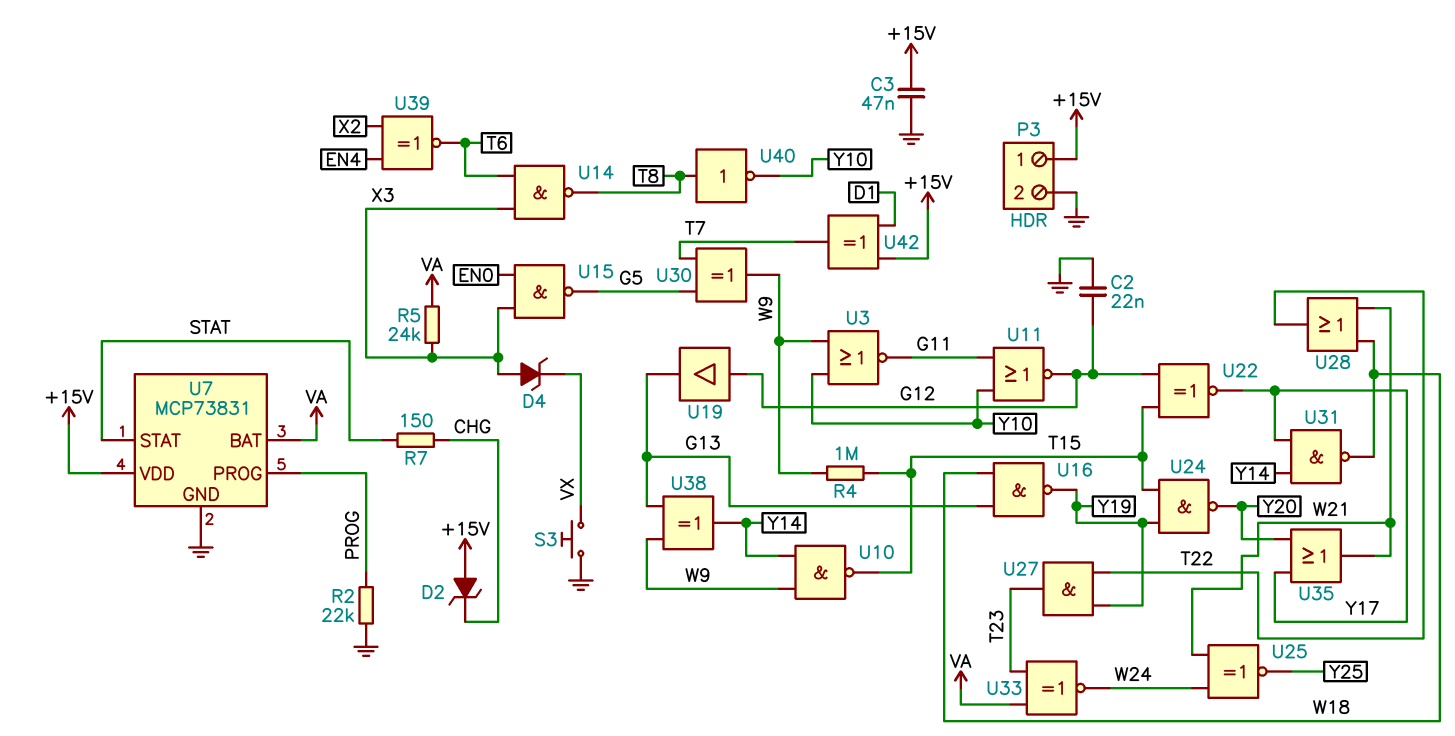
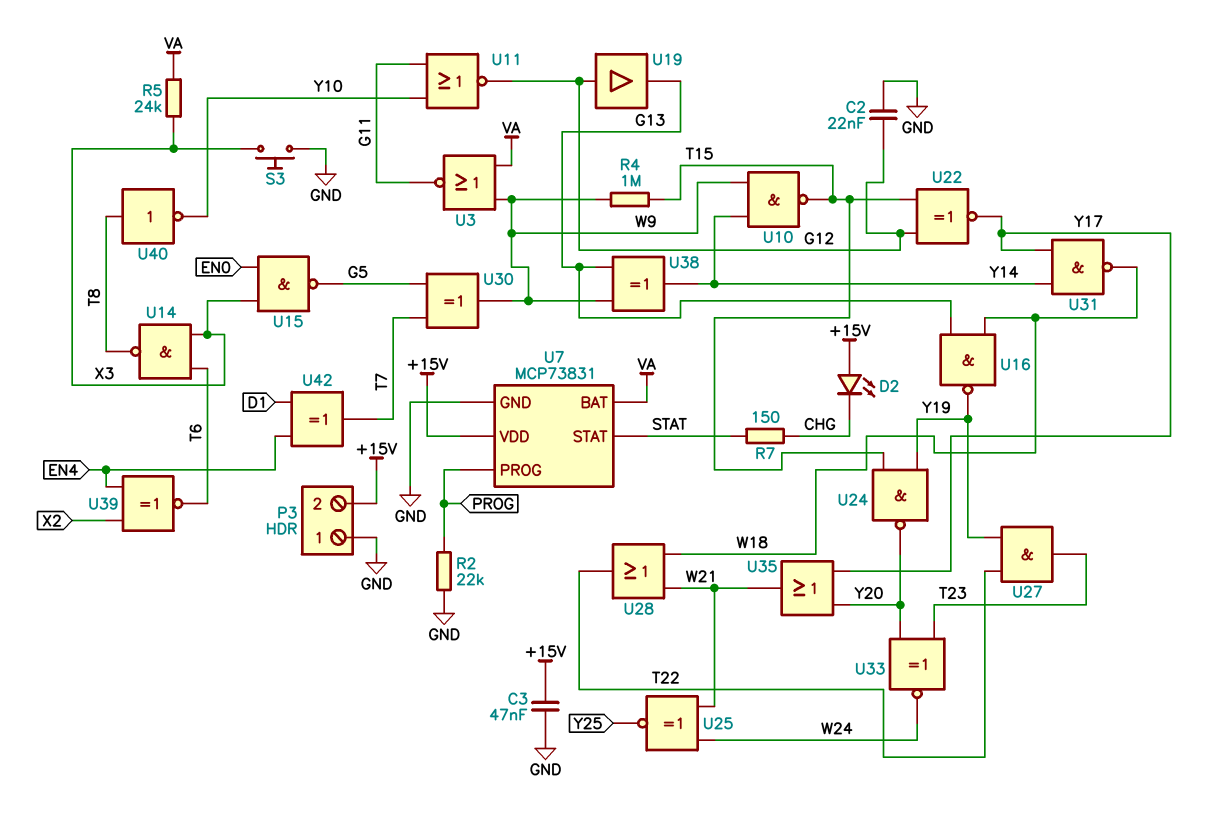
D2: zener (A +15V, K CHG) -> LED (A +15V, K CHG)
D4: zener (A X3, K VX) -> none
P3 pin 1: +15V -> GND
P3 pin 2: GND -> +15V
S3: button (GND, VX) -> button (GND, X3)
U3: NOR (in W9, in Y10, out G11) -> NOR (in VA, in W9, out G11)
U33: XNOR (in T23, in VA, out W24) -> XNOR (in T23, in Y20, out W24)
U42: XOR (in +15V, in D1, out T7) -> XOR (in D1, in EN4, out T7)

